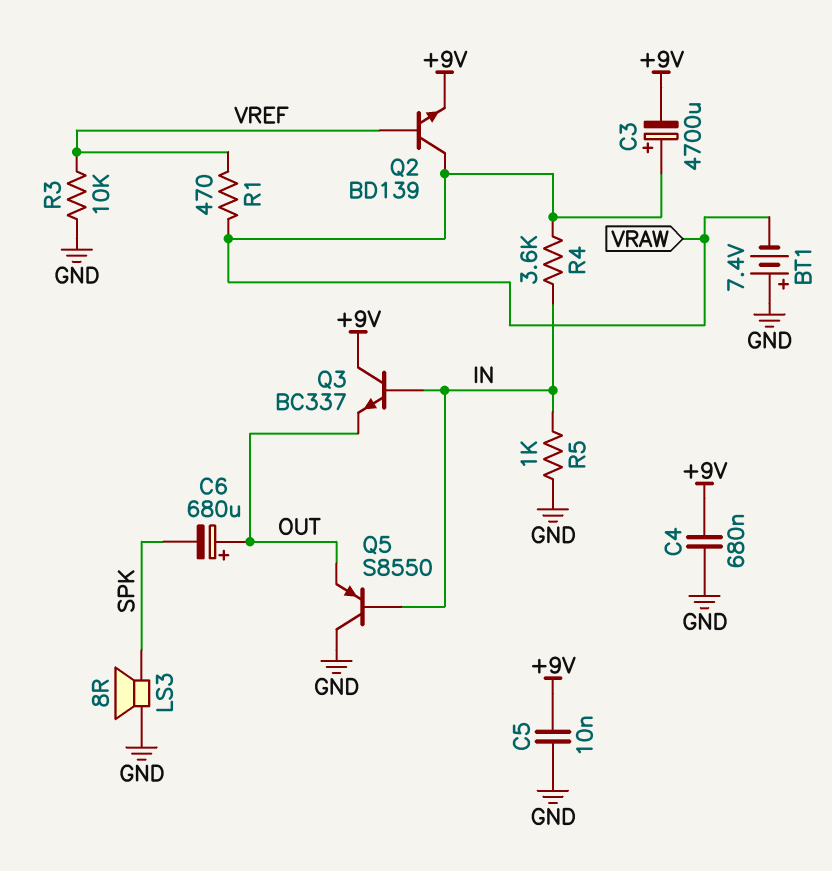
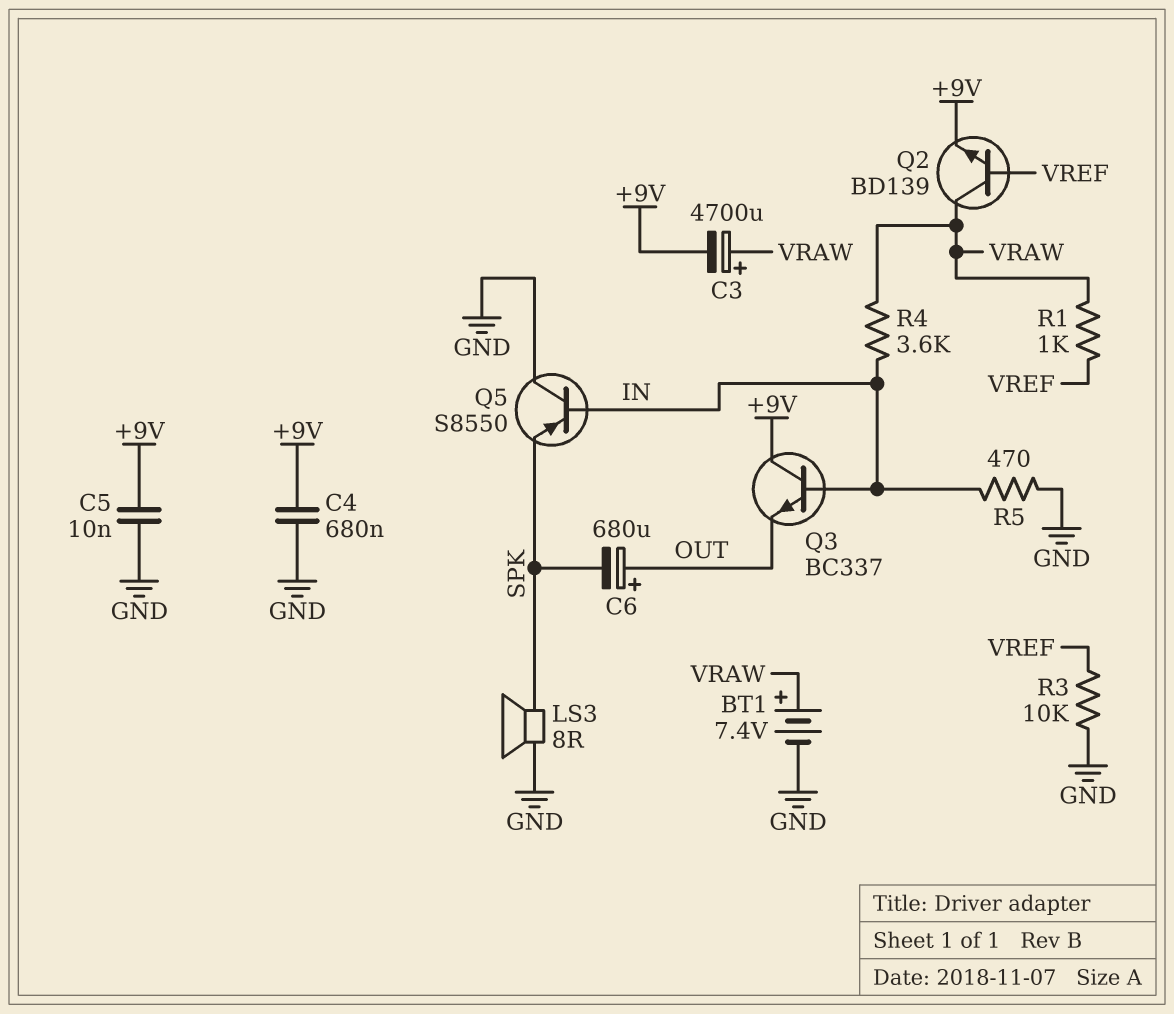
BT1: 7.4V (plus GND, minus VRAW) -> 7.4V (plus VRAW, minus GND)
Q5: PNP S8550 (B IN, C GND, E OUT) -> PNP S8550 (B IN, C GND, E SPK)
R1: 470 (VRAW, VREF) -> 1k (VRAW, VREF)
R5: 1k (GND, IN) -> 470 (GND, IN)

